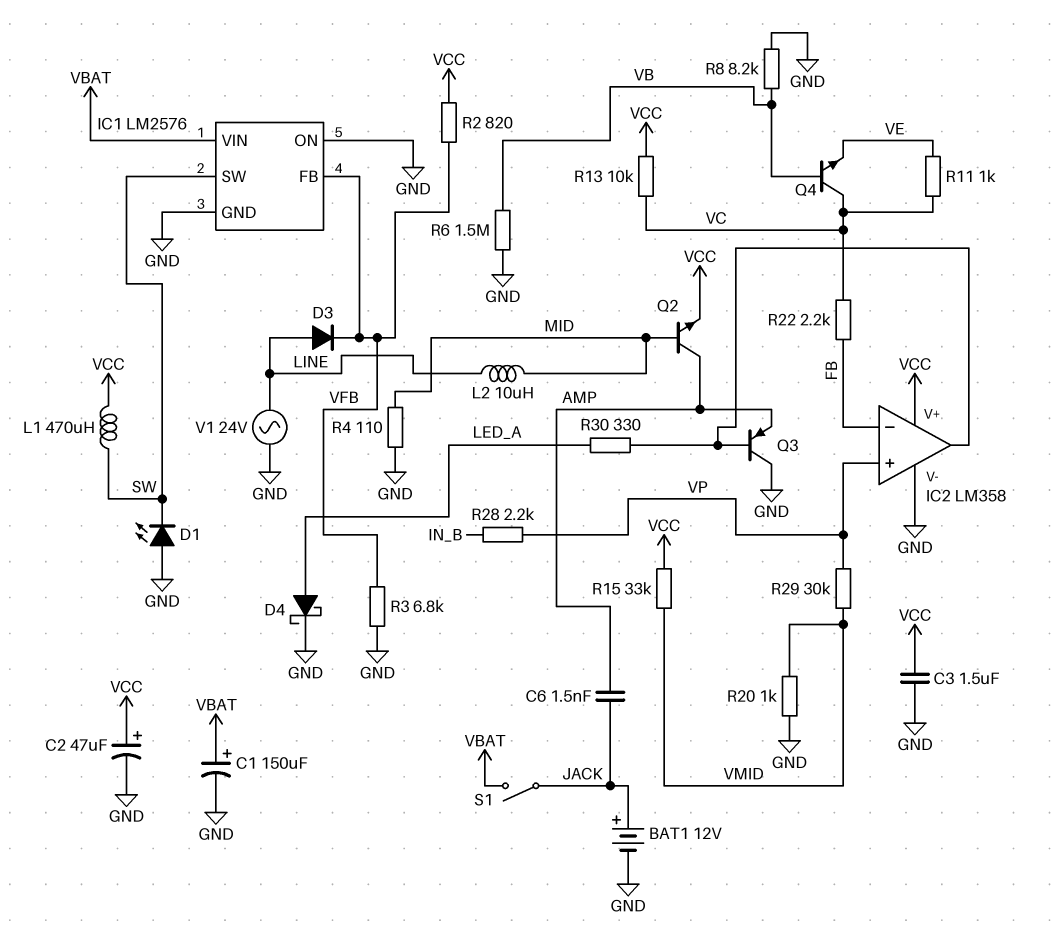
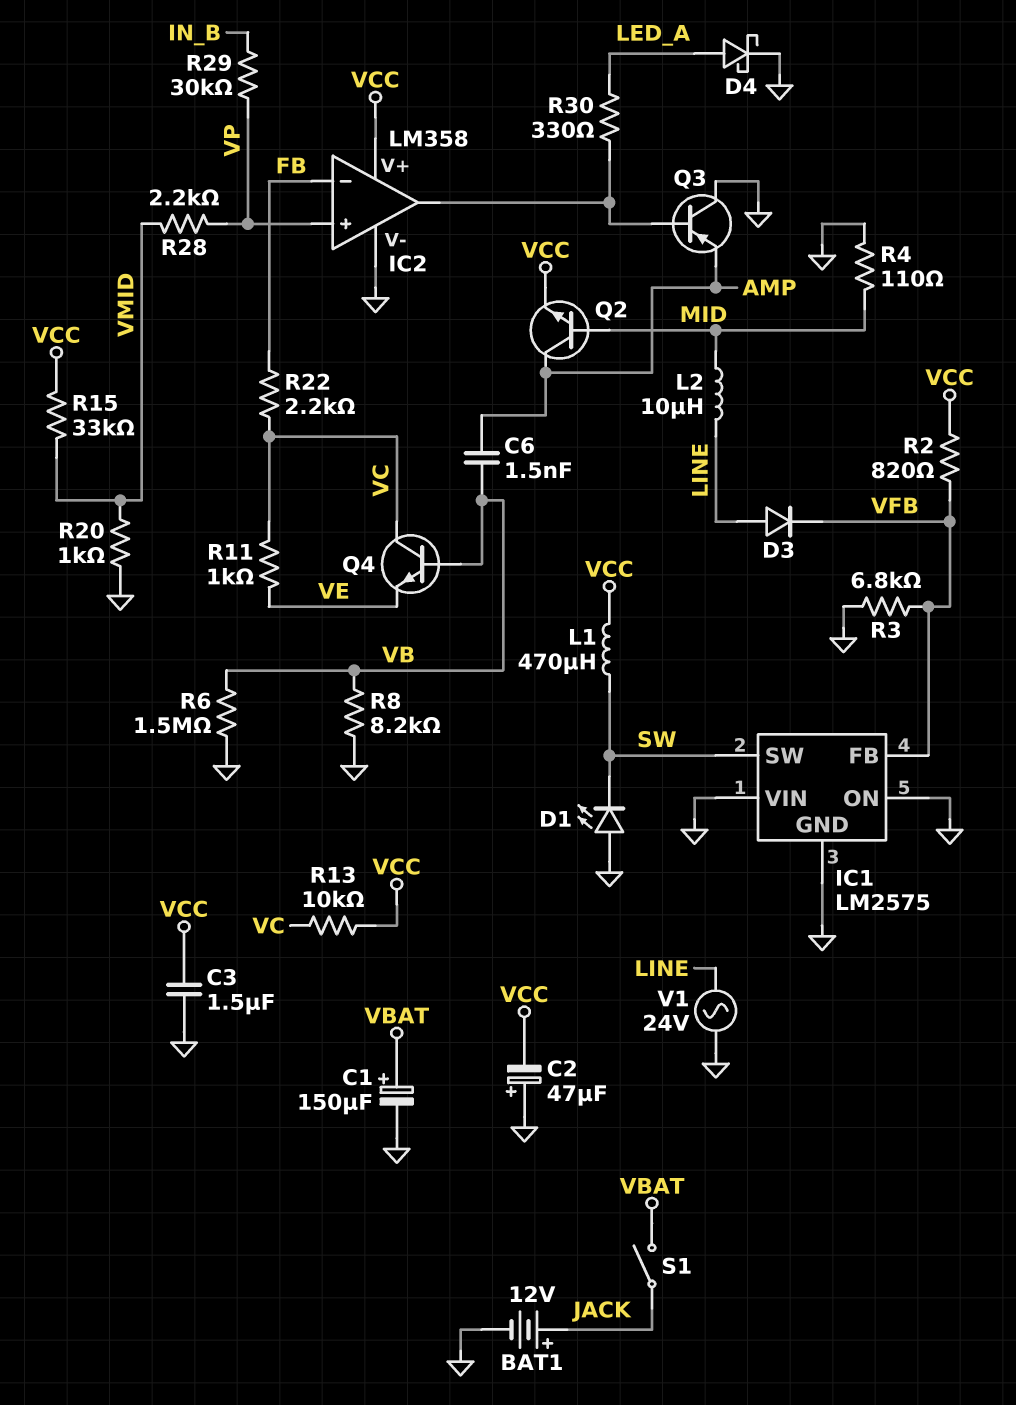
C2: 47uF (plus VCC, minus GND) -> 47uF (plus GND, minus VCC)
C6: 1.5nF (AMP, JACK) -> 1.5nF (AMP, VB)
IC1: LM2576 -> LM2575
IC1 pin VIN: VBAT -> GND
R28: 2.2k (IN_B, VP) -> 2.2k (VMID, VP)
R29: 30k (VMID, VP) -> 30k (IN_B, VP)

